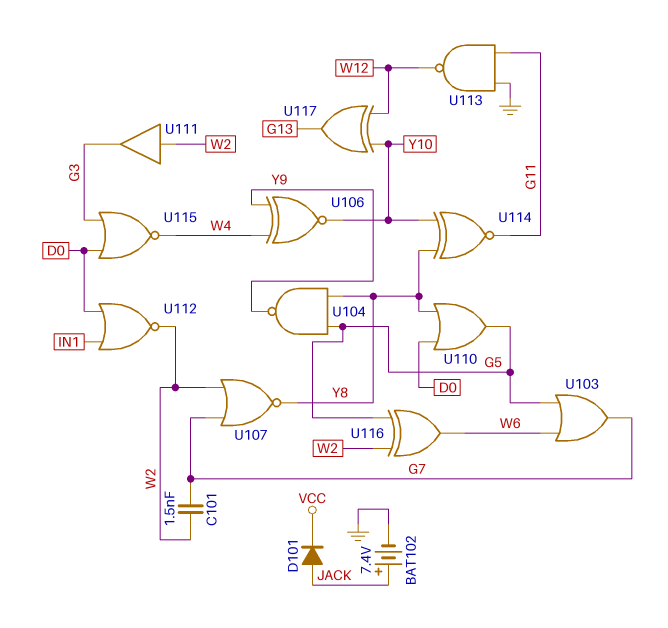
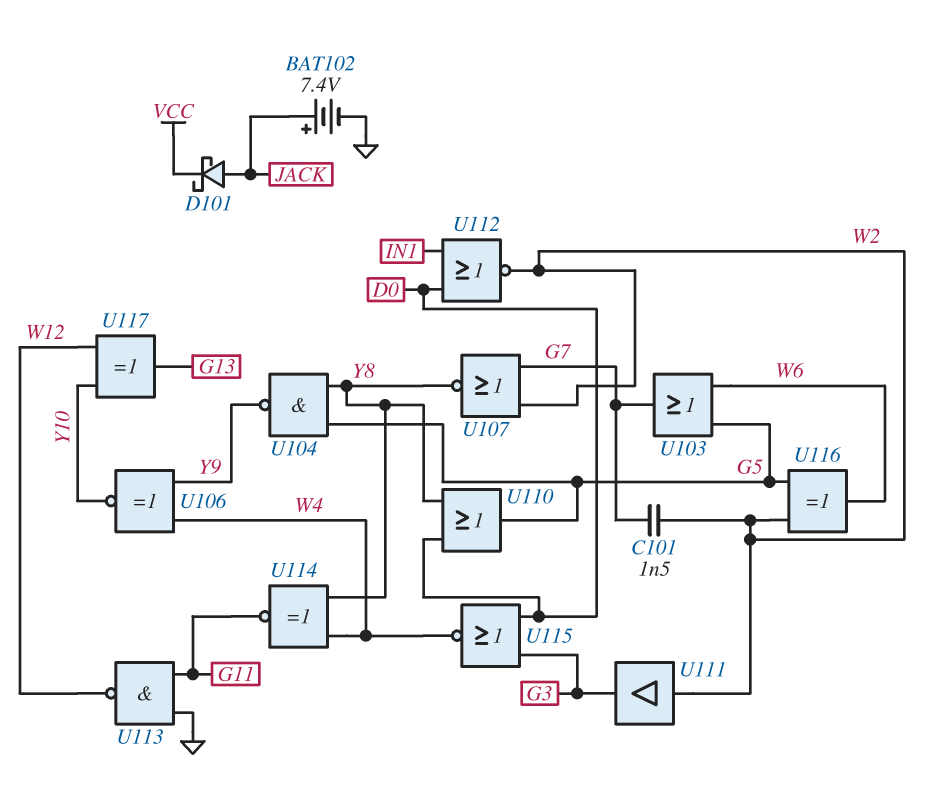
D101: diode (A JACK, K VCC) -> schottky (A JACK, K VCC)
U114: XNOR (in Y8, in Y10, out G11) -> XNOR (in W4, in Y8, out G11)

